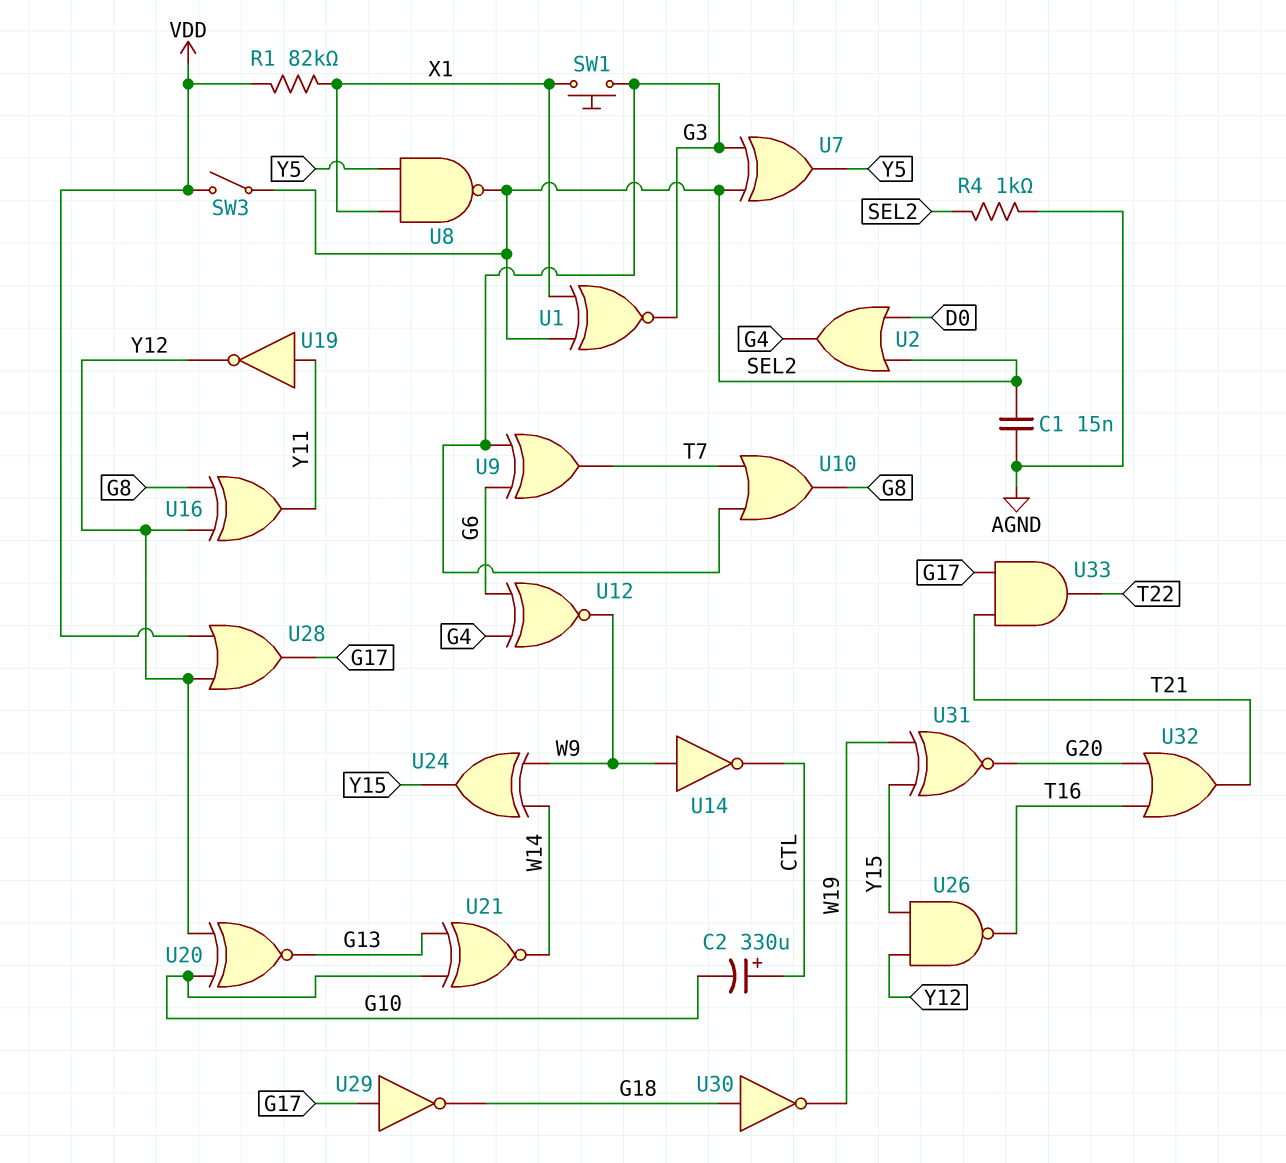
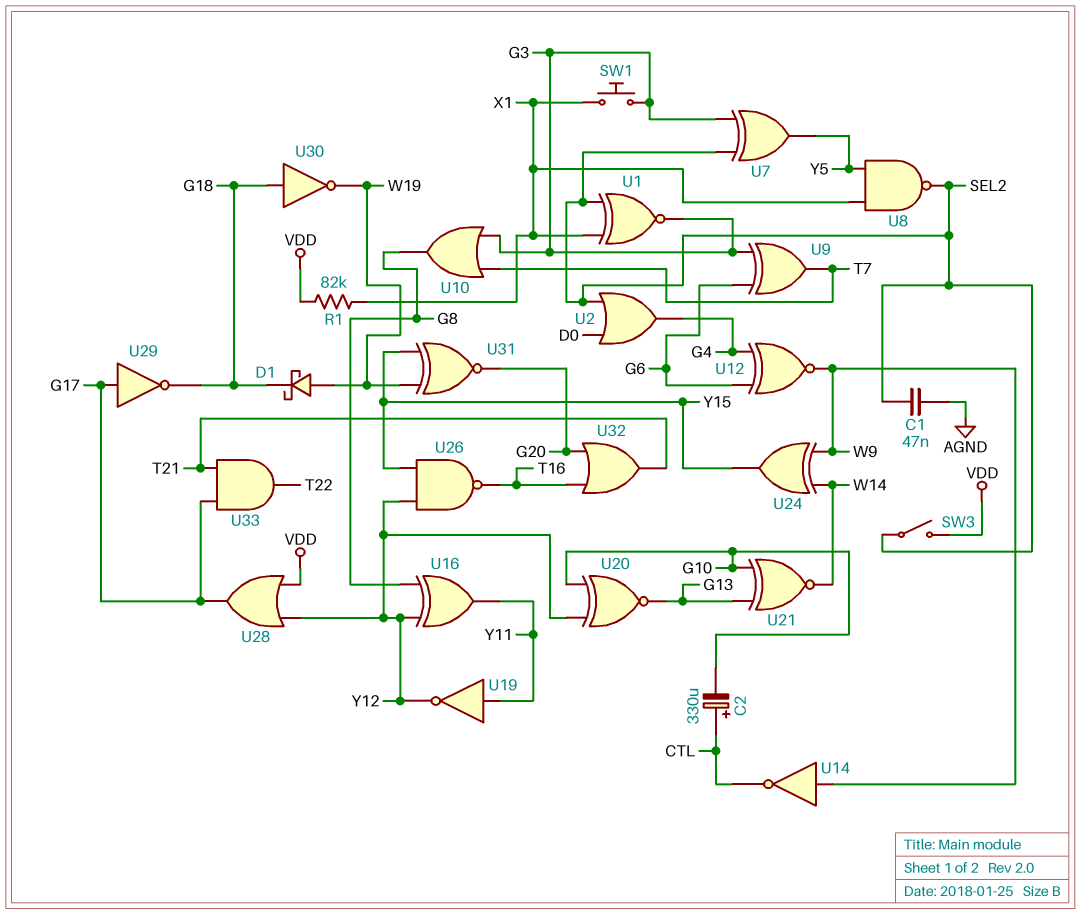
C1: 15nF (AGND, SEL2) -> 47nF (AGND, SEL2)
D1: none -> schottky (A W19, K G18)
R4: 1k (AGND, SEL2) -> none

